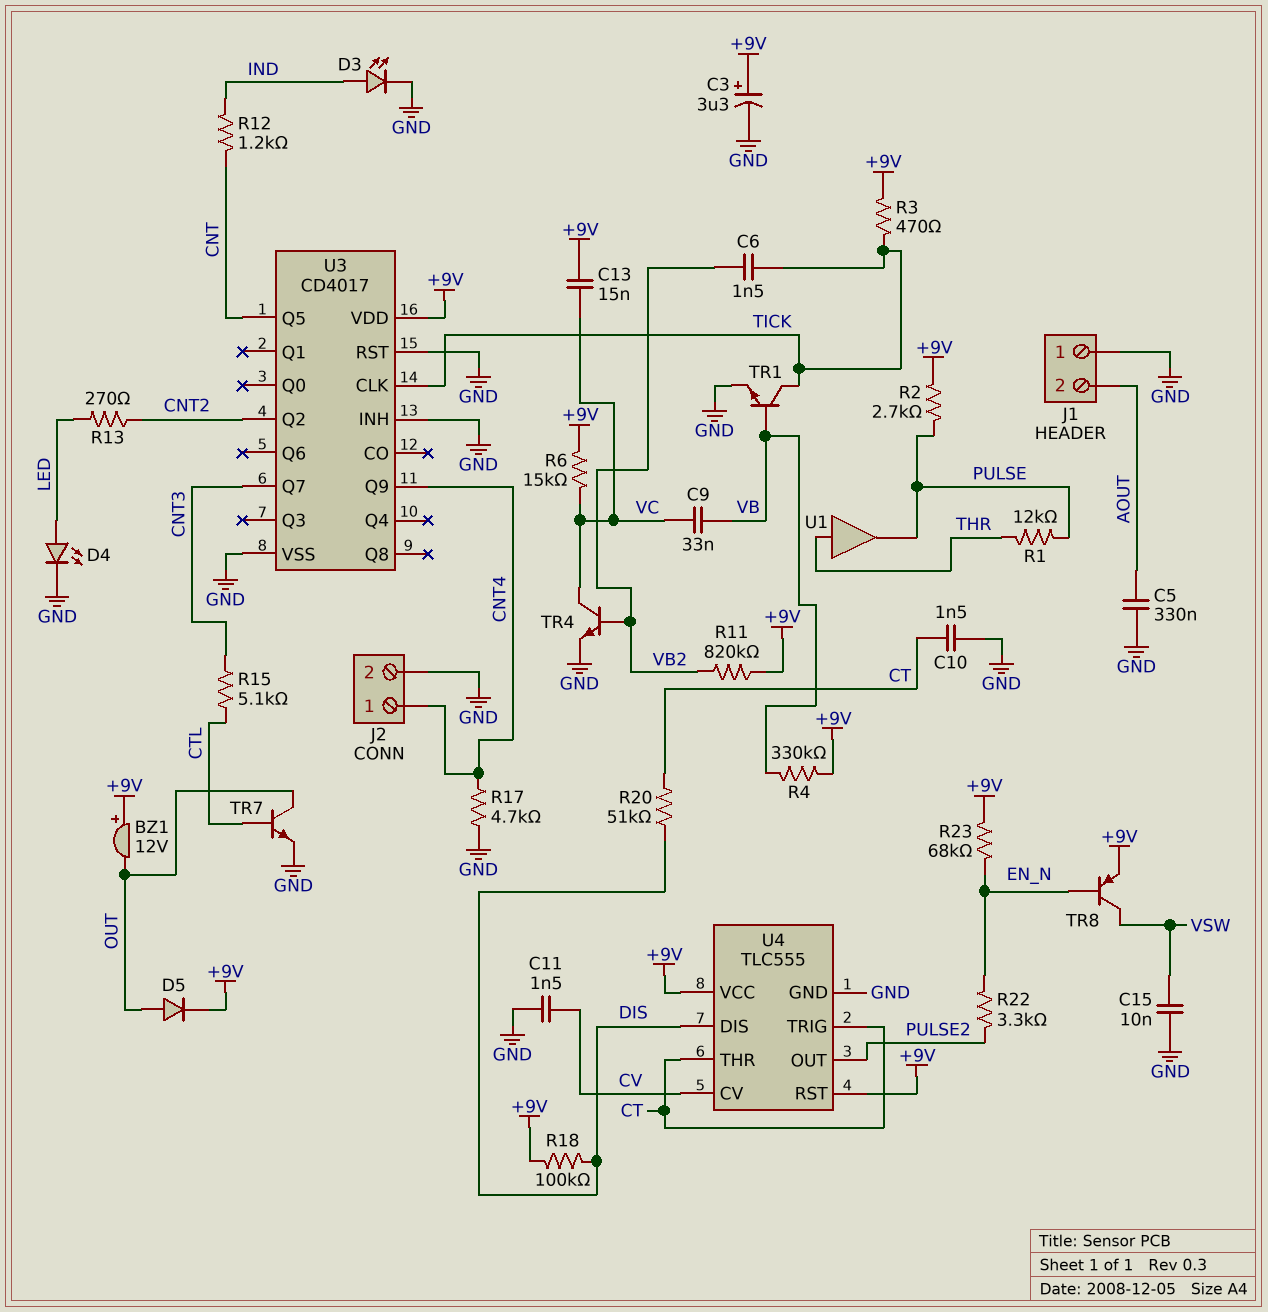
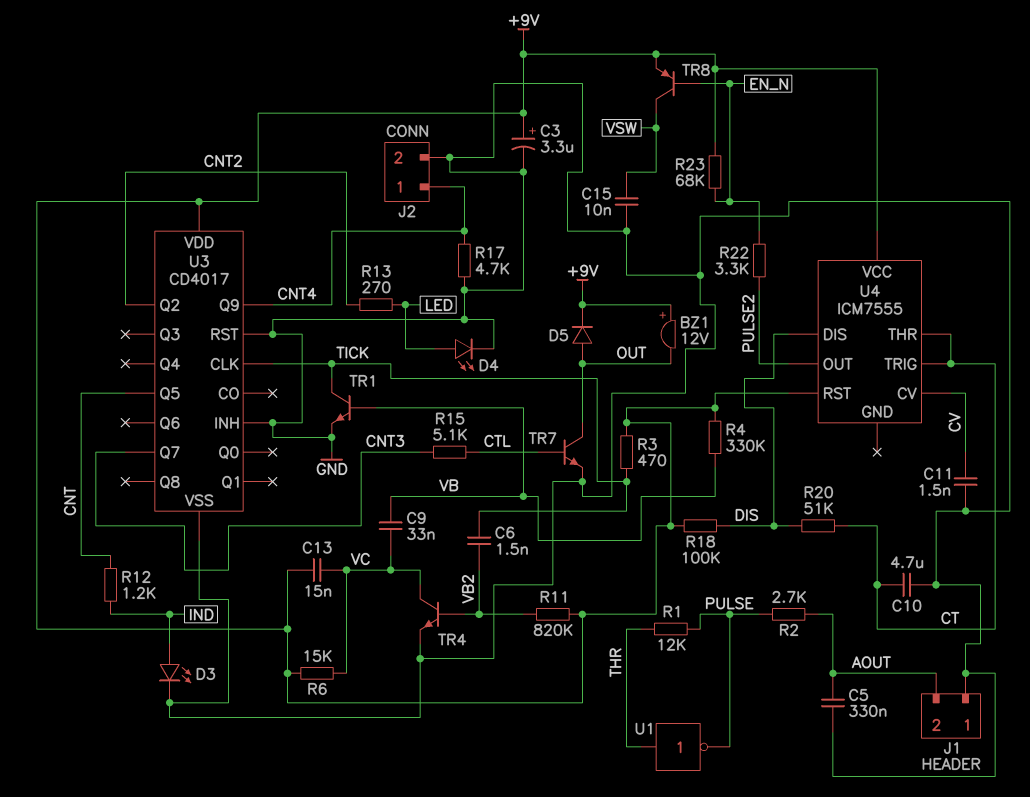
C10: 1.5nF (CT, GND) -> 4.7uF (CT, GND)
R2: 2.7k (+9V, PULSE) -> 2.7k (AOUT, PULSE)
U1: buffer (in THR, out PULSE) -> NOT (in THR, out PULSE)
U4: TLC555 -> ICM7555
U4 pin GND: GND -> none

